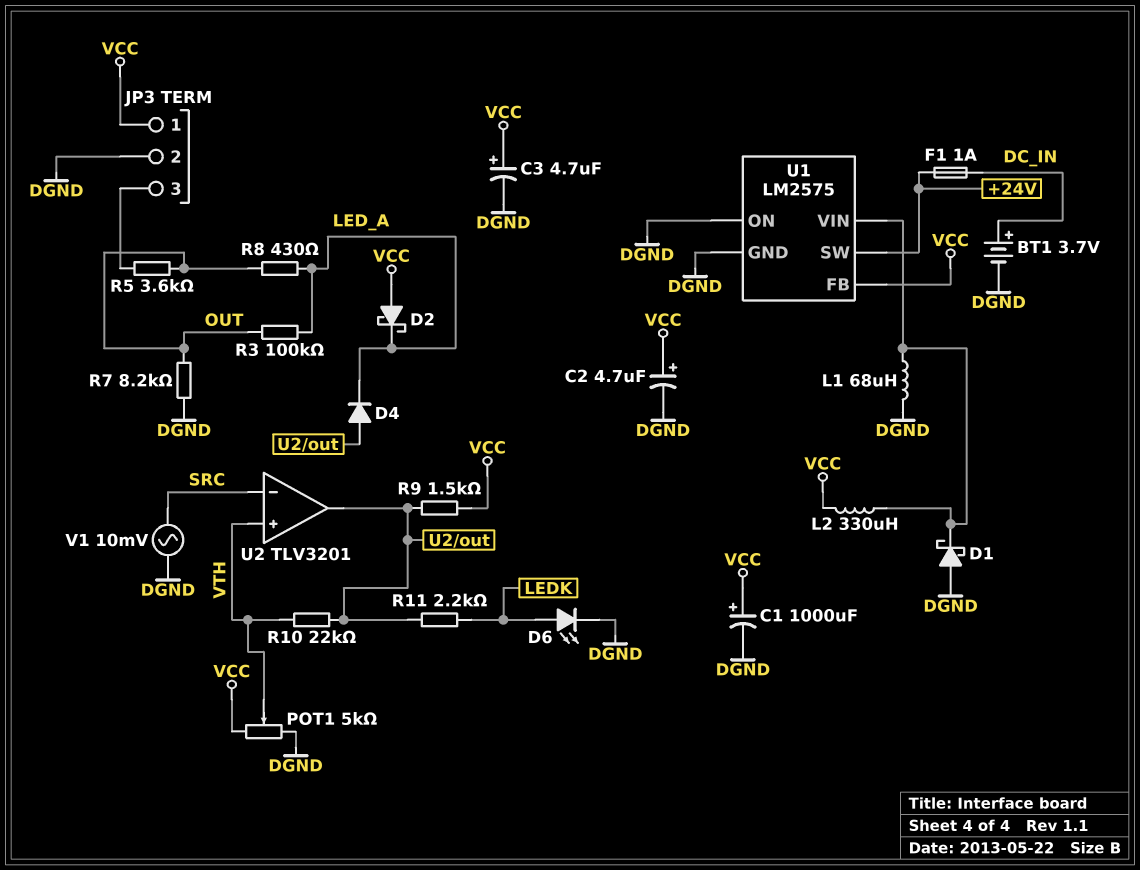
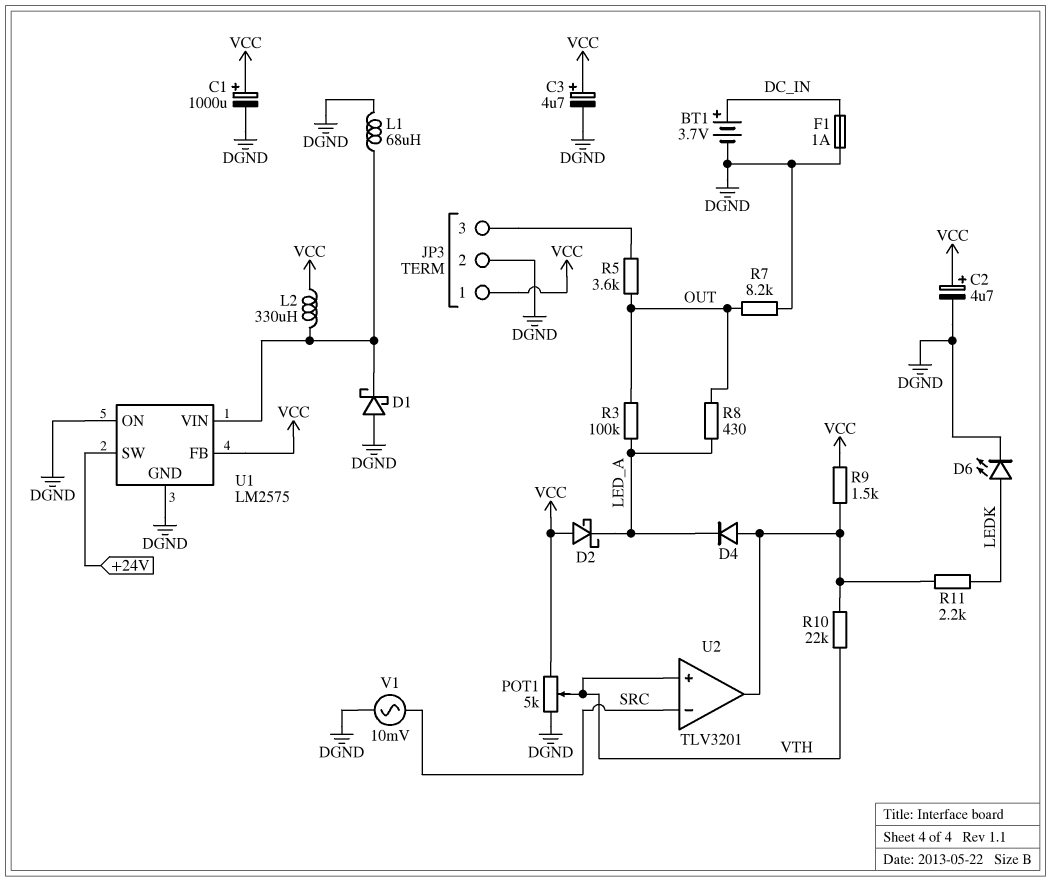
F1: 1A (+24V, DC_IN) -> 1A (DC_IN, DGND)

